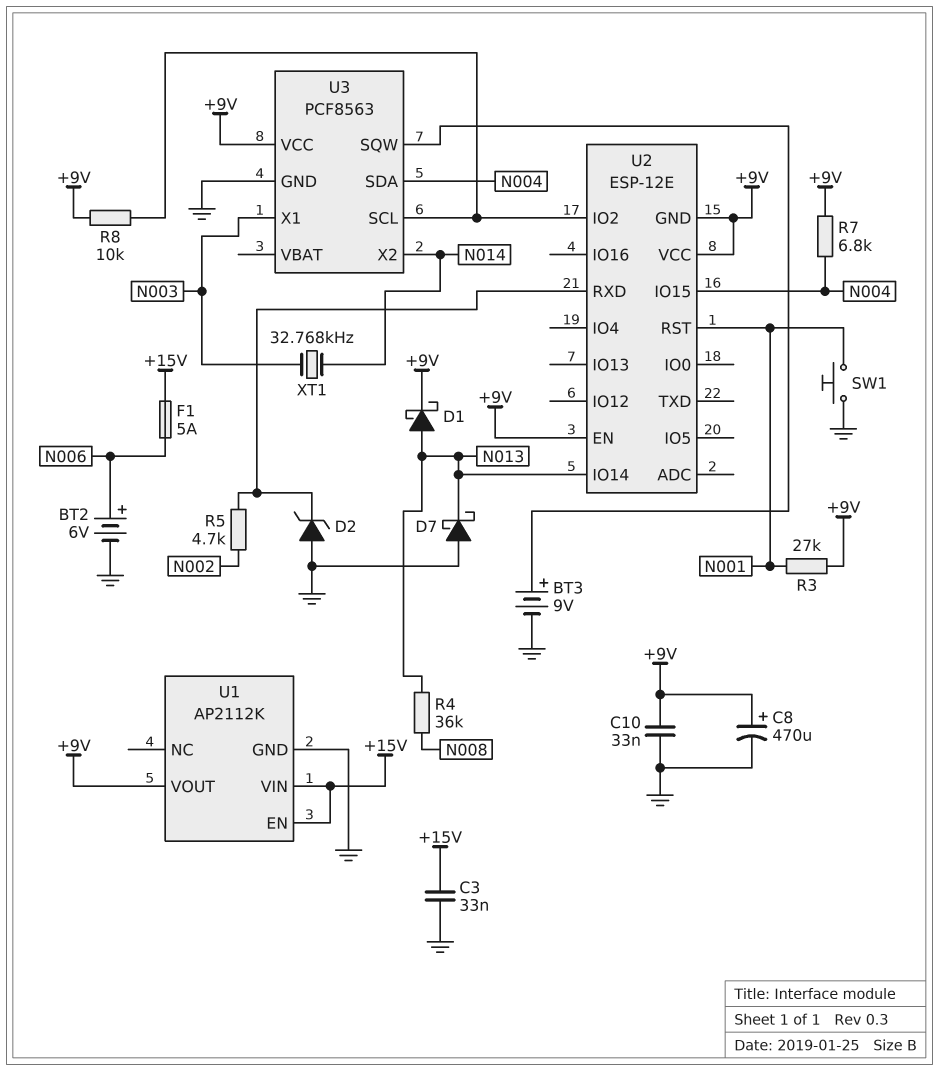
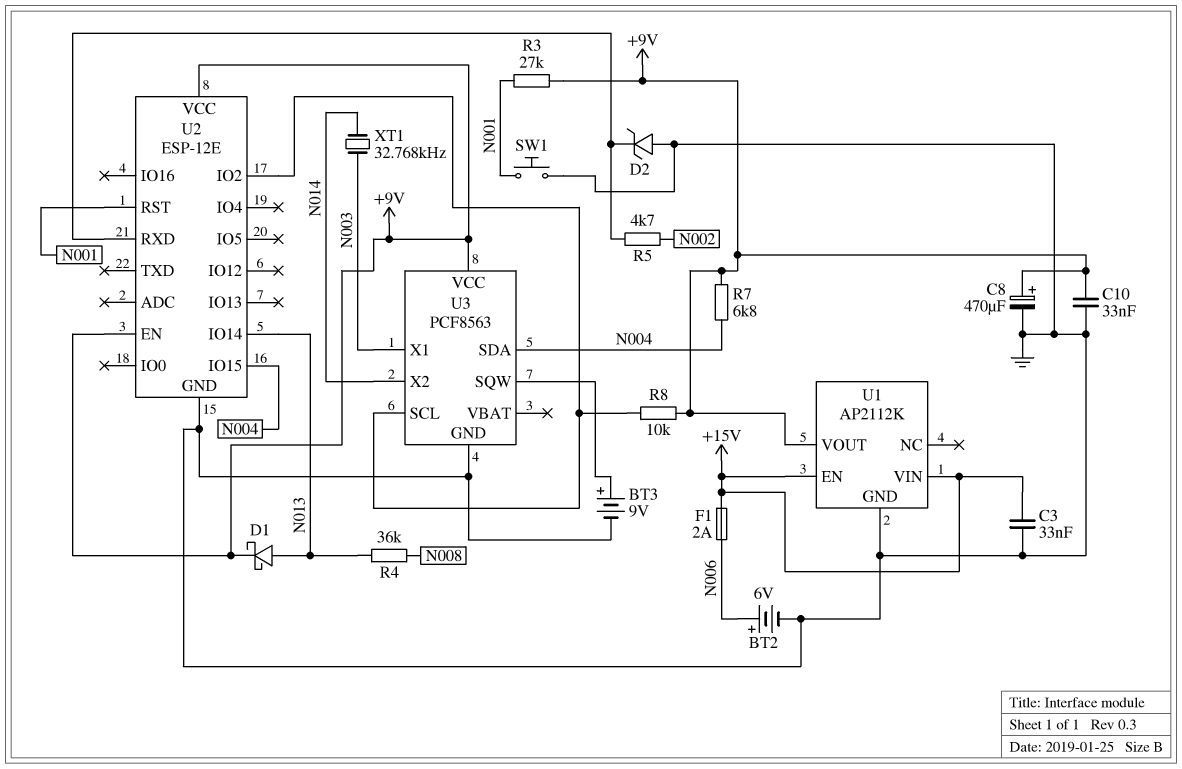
D7: schottky (A GND, K N013) -> none
F1: 5A (+15V, N006) -> 2A (+15V, N006)
U2 pin GND: +9V -> GND

